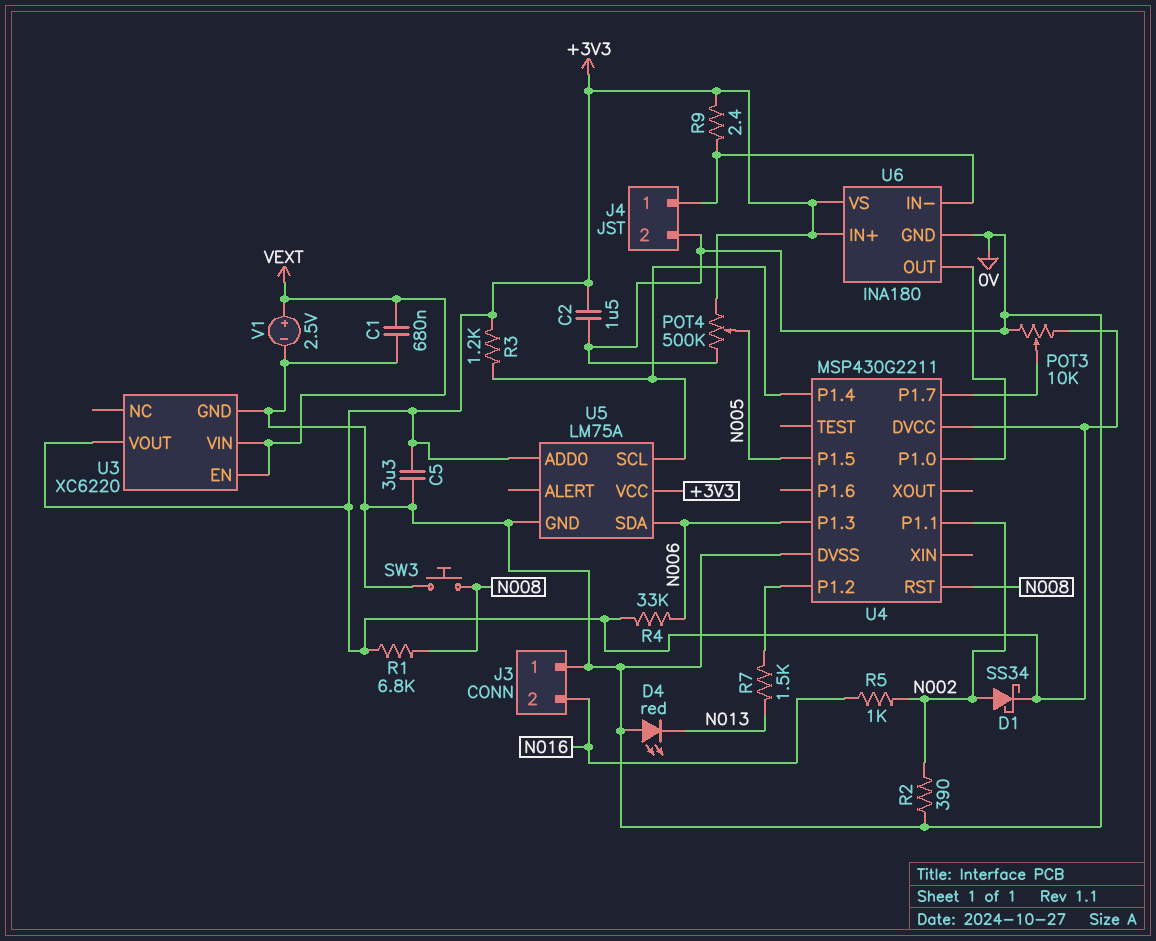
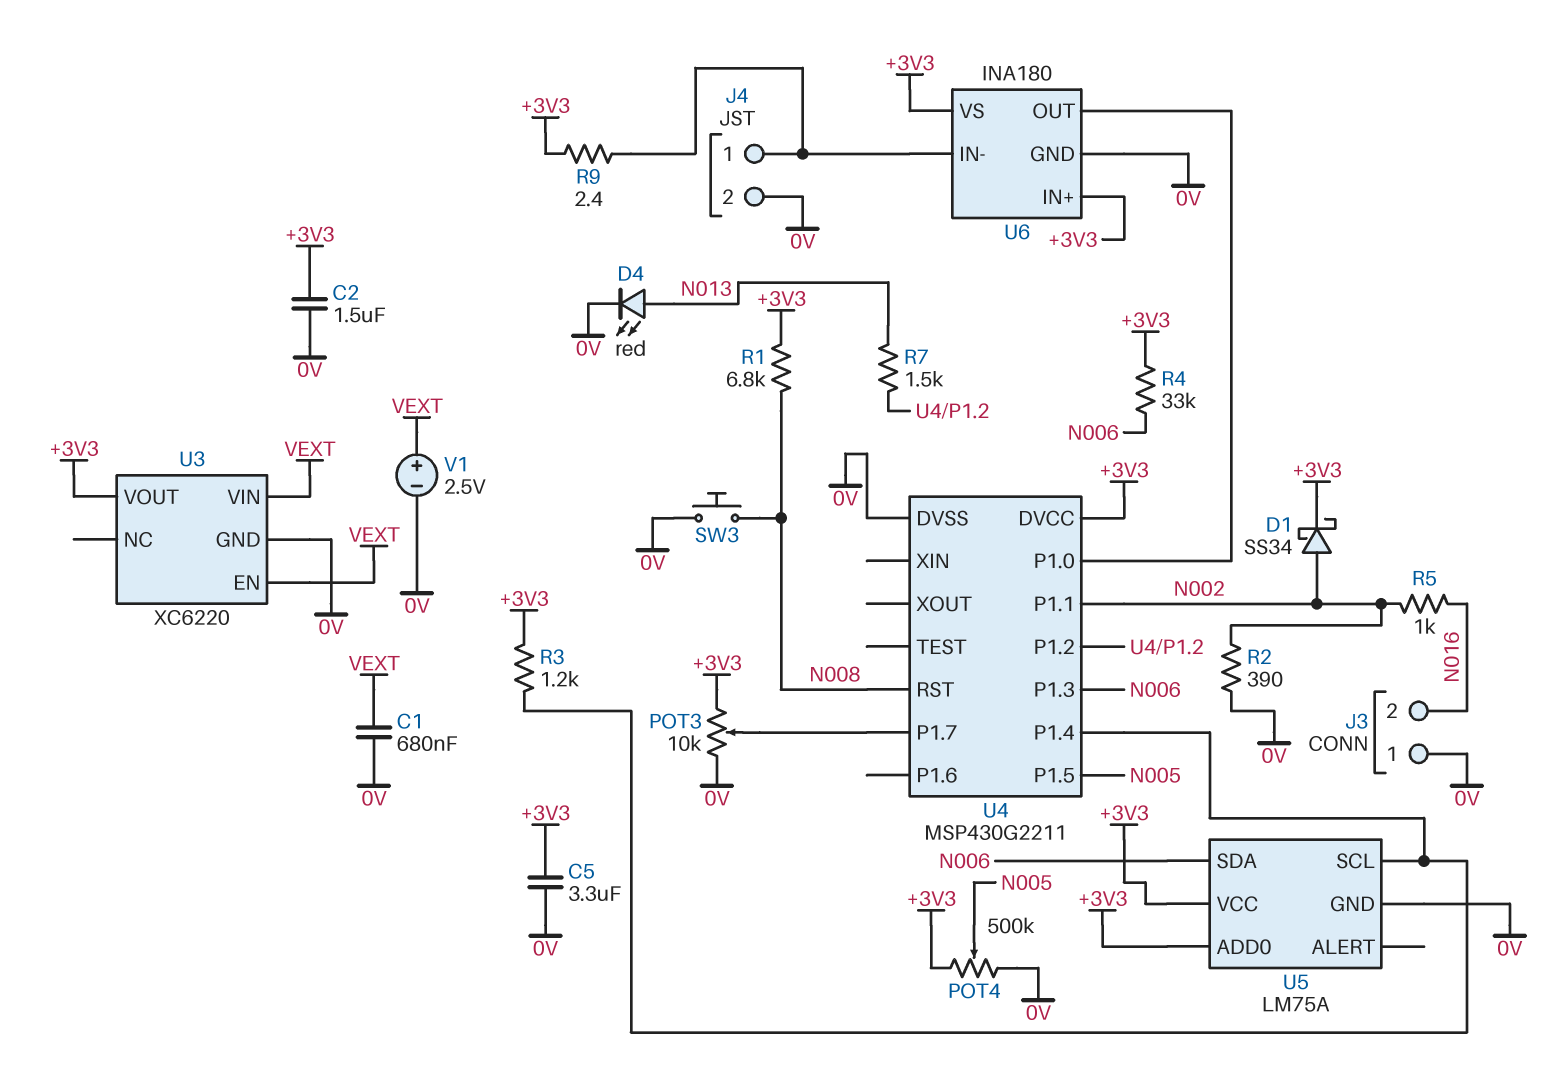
D4: LED red (A 0V, K N013) -> LED red (A N013, K 0V)

